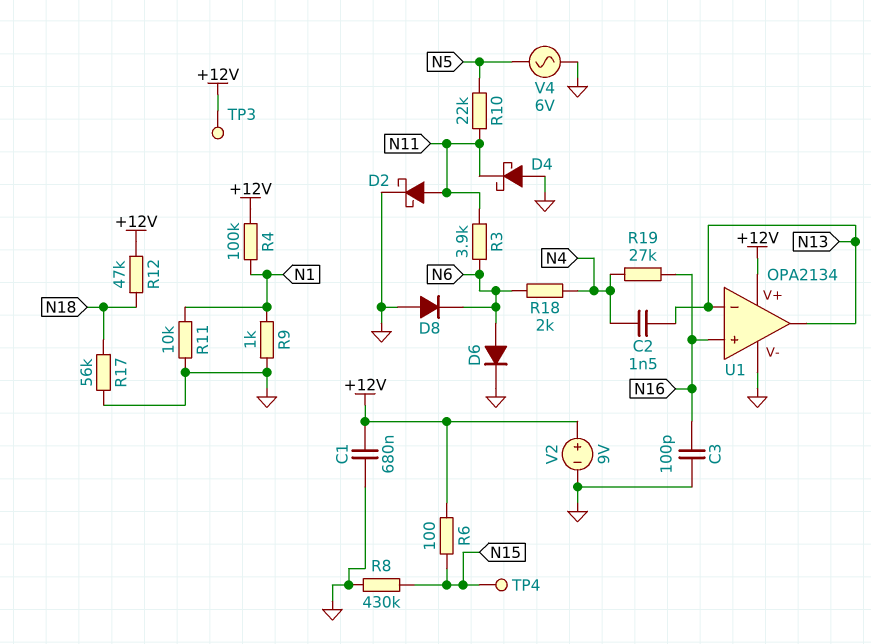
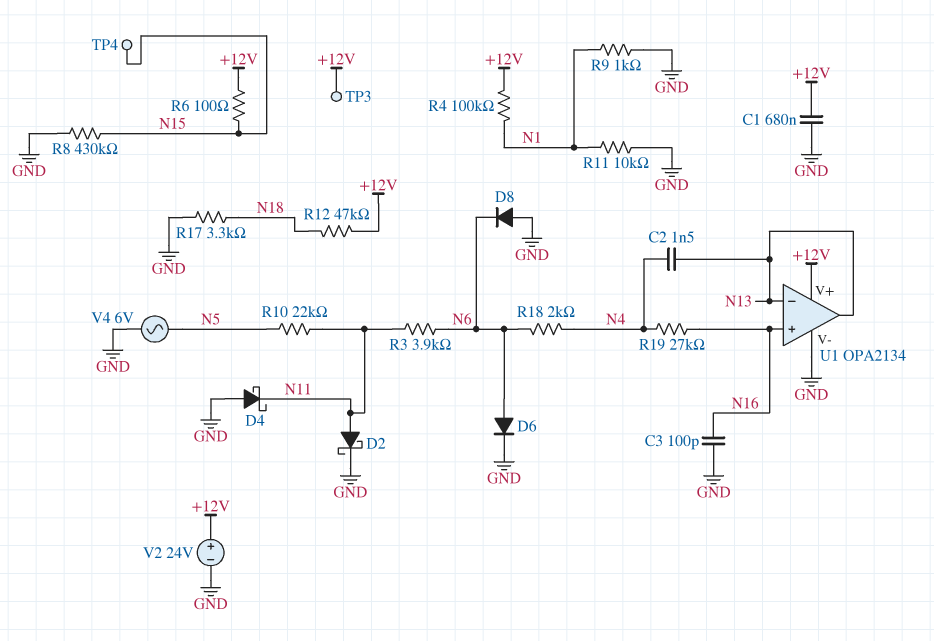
R17: 56k (GND, N18) -> 3.3k (GND, N18)
V2: 9V (plus +12V, minus GND) -> 24V (plus +12V, minus GND)

